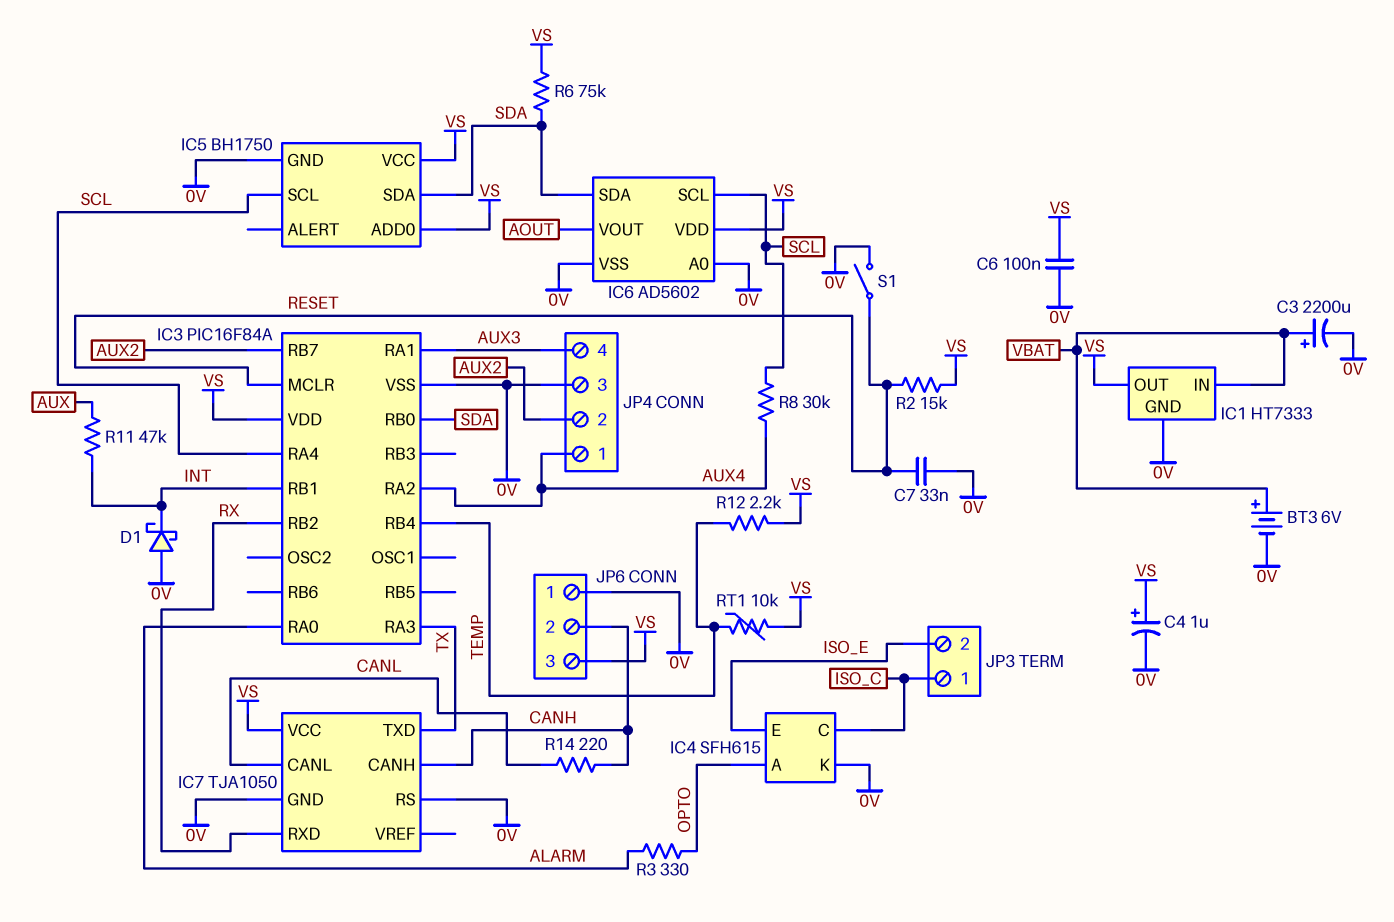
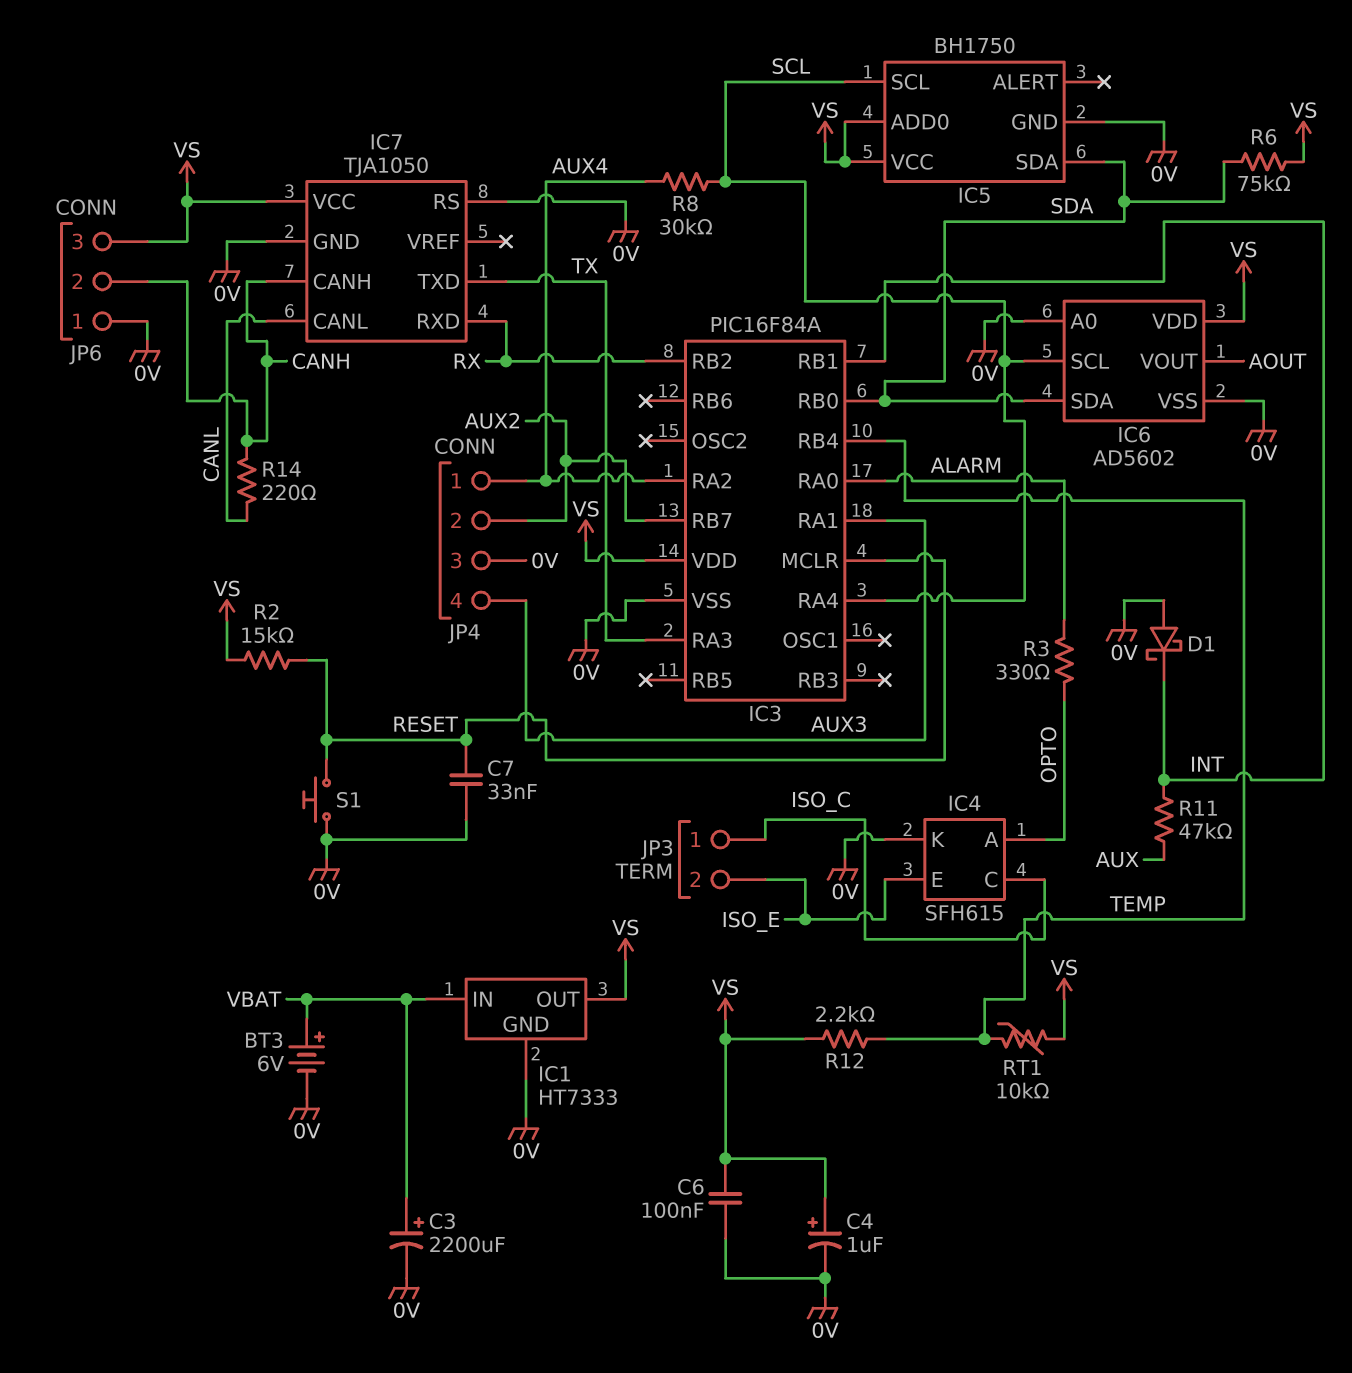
S1: switch (0V, RESET) -> button (0V, RESET)

